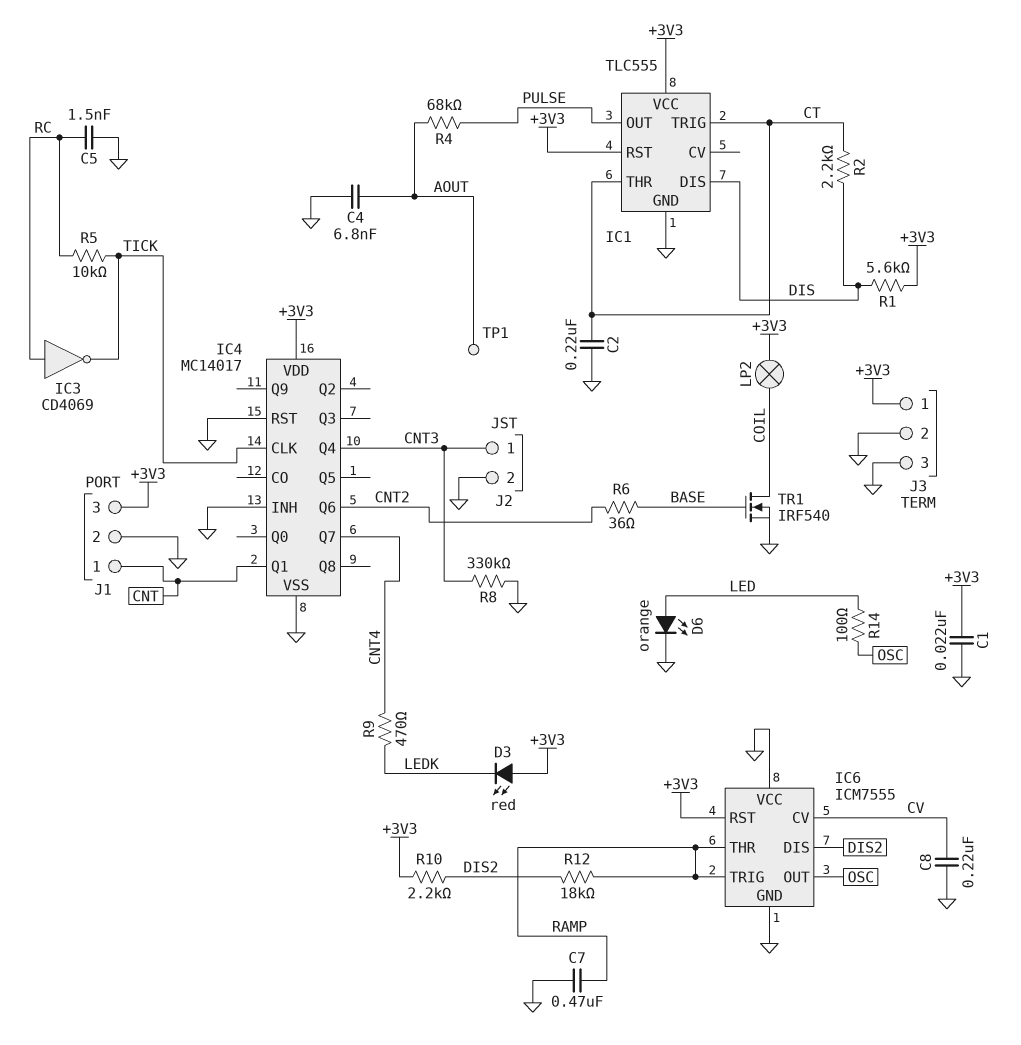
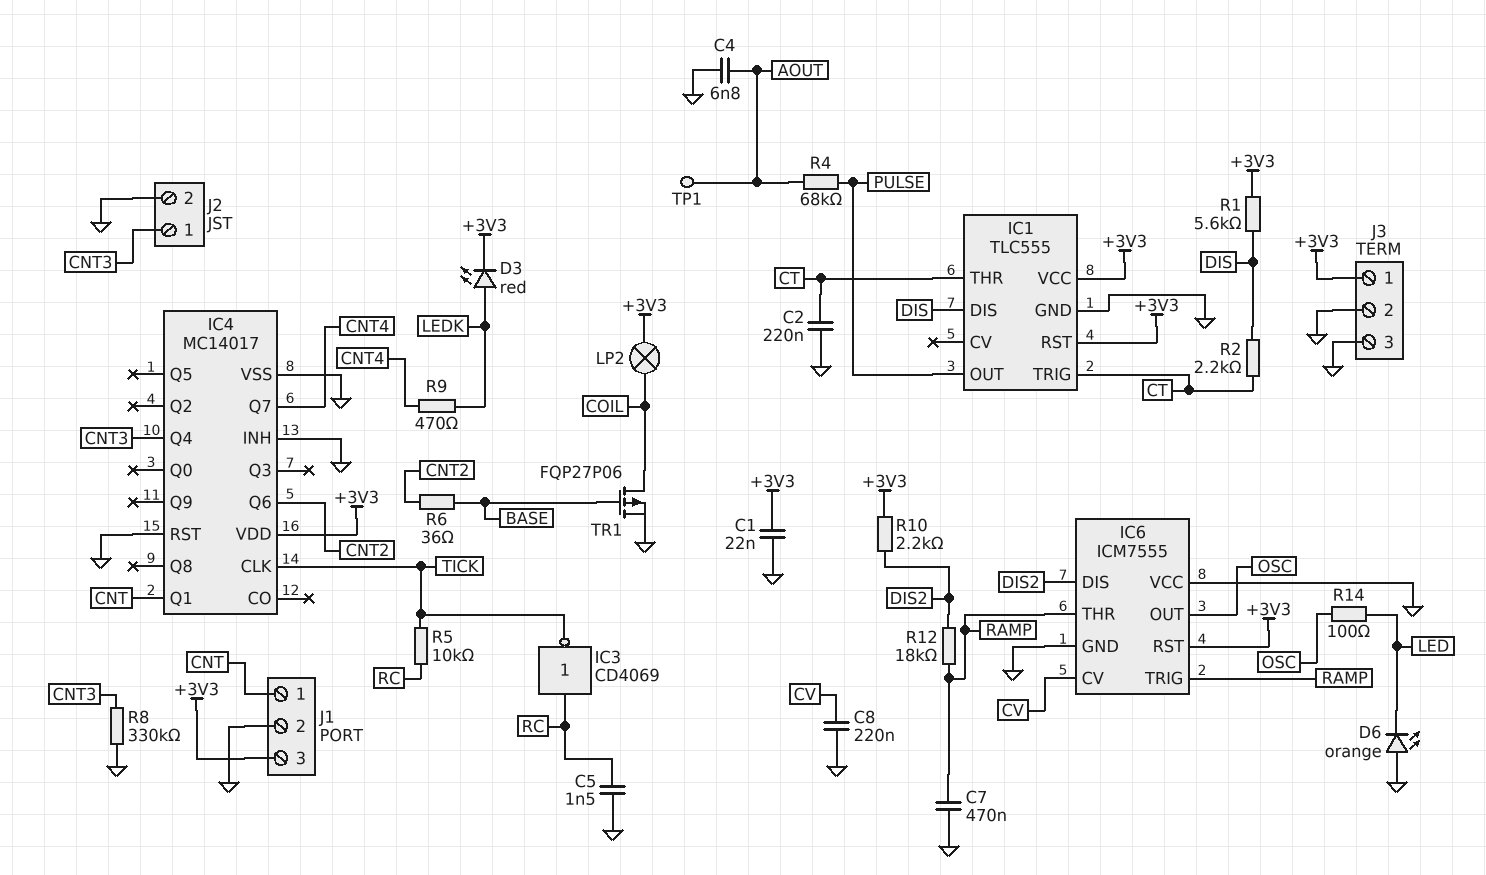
D3: LED red (A +3V3, K LEDK) -> LED red (A LEDK, K +3V3)
D6: LED orange (A LED, K GND) -> LED orange (A GND, K LED)
TR1: NMOS IRF540 (G BASE, D COIL, S GND) -> PMOS FQP27P06 (G BASE, D COIL, S GND)

